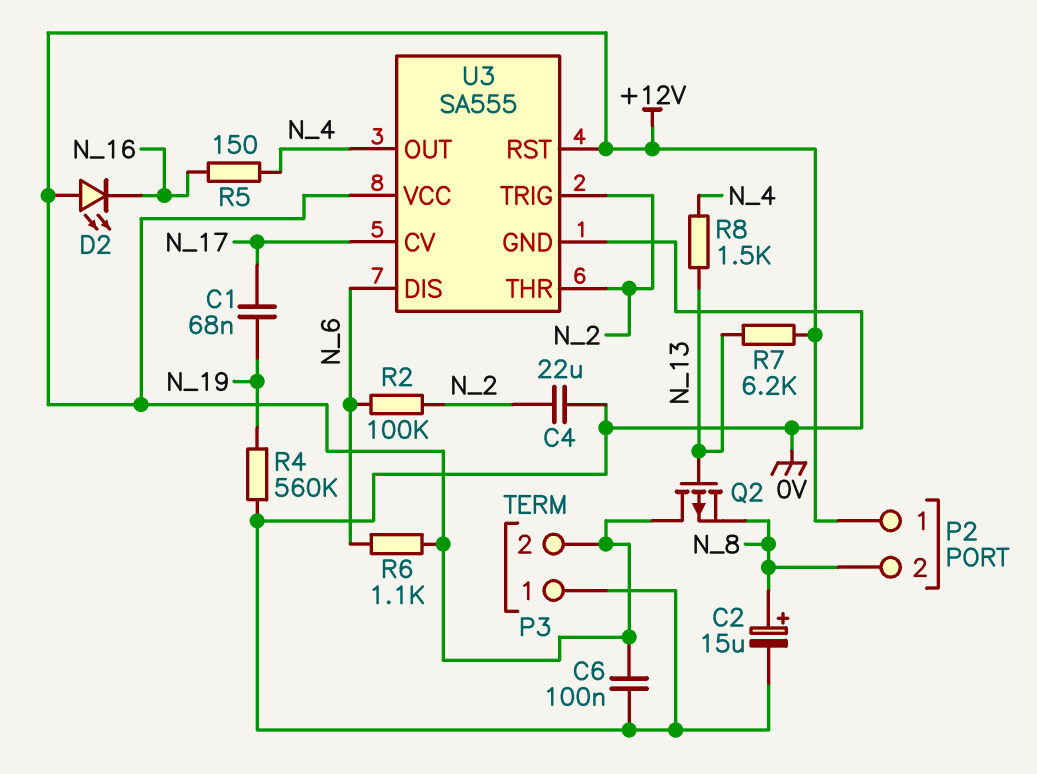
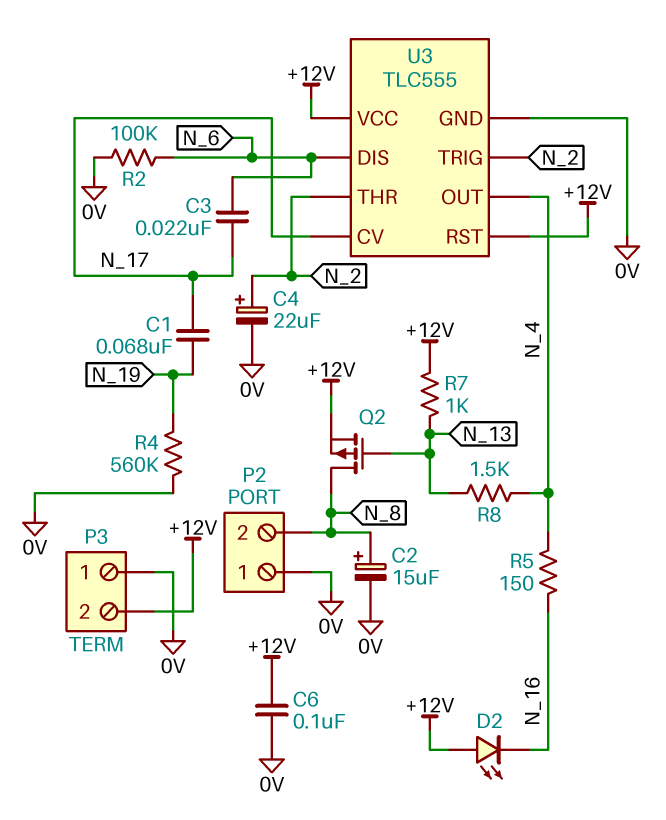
C3: none -> 22nF (N_6, N_17)
C4: 22uF (0V, N_2) -> 22uF (plus N_2, minus 0V)
P2 pin 1: +12V -> 0V
Q2: PMOS (G N_13, D +12V, S N_8) -> PMOS (G N_13, D N_8, S +12V)
R2: 100k (N_2, N_6) -> 100k (0V, N_6)
R6: 1.1k (+12V, N_6) -> none
R7: 6.2k (+12V, N_13) -> 1k (+12V, N_13)
U3: SA555 -> TLC555

